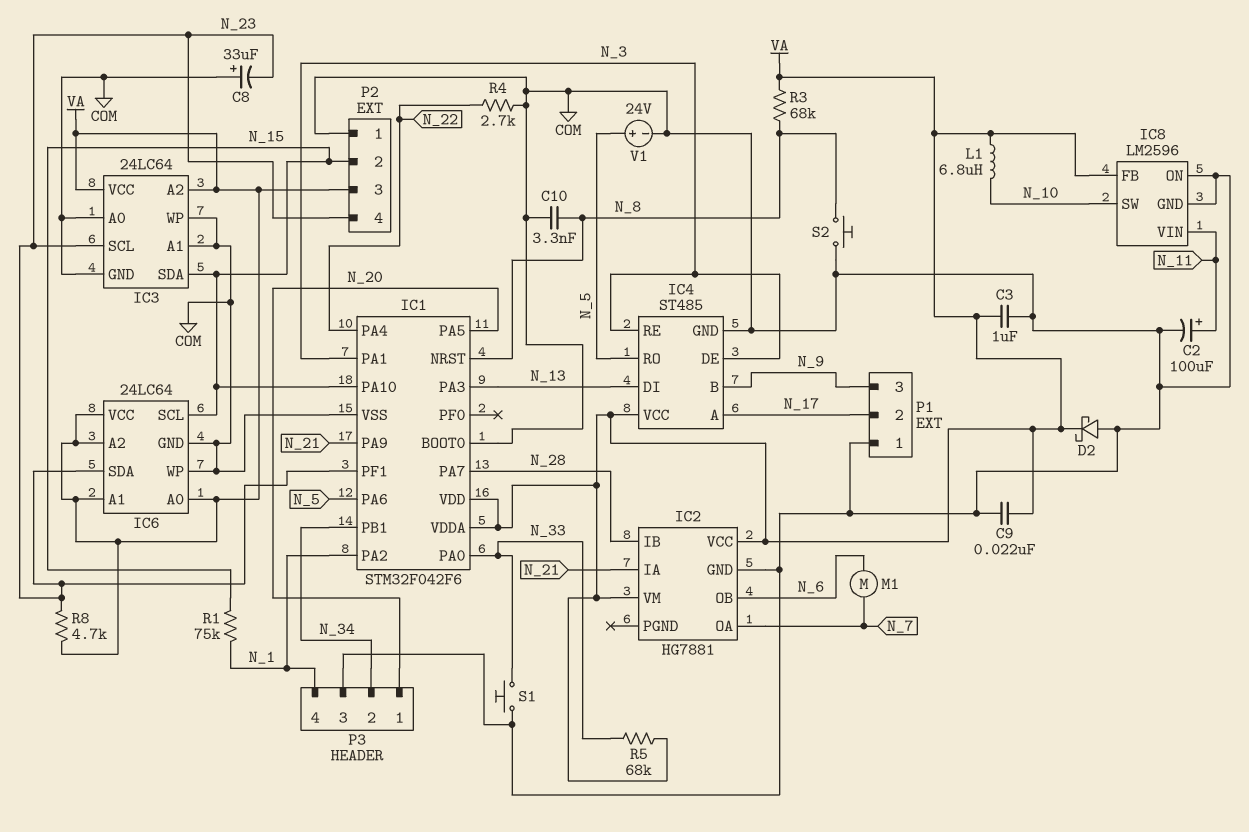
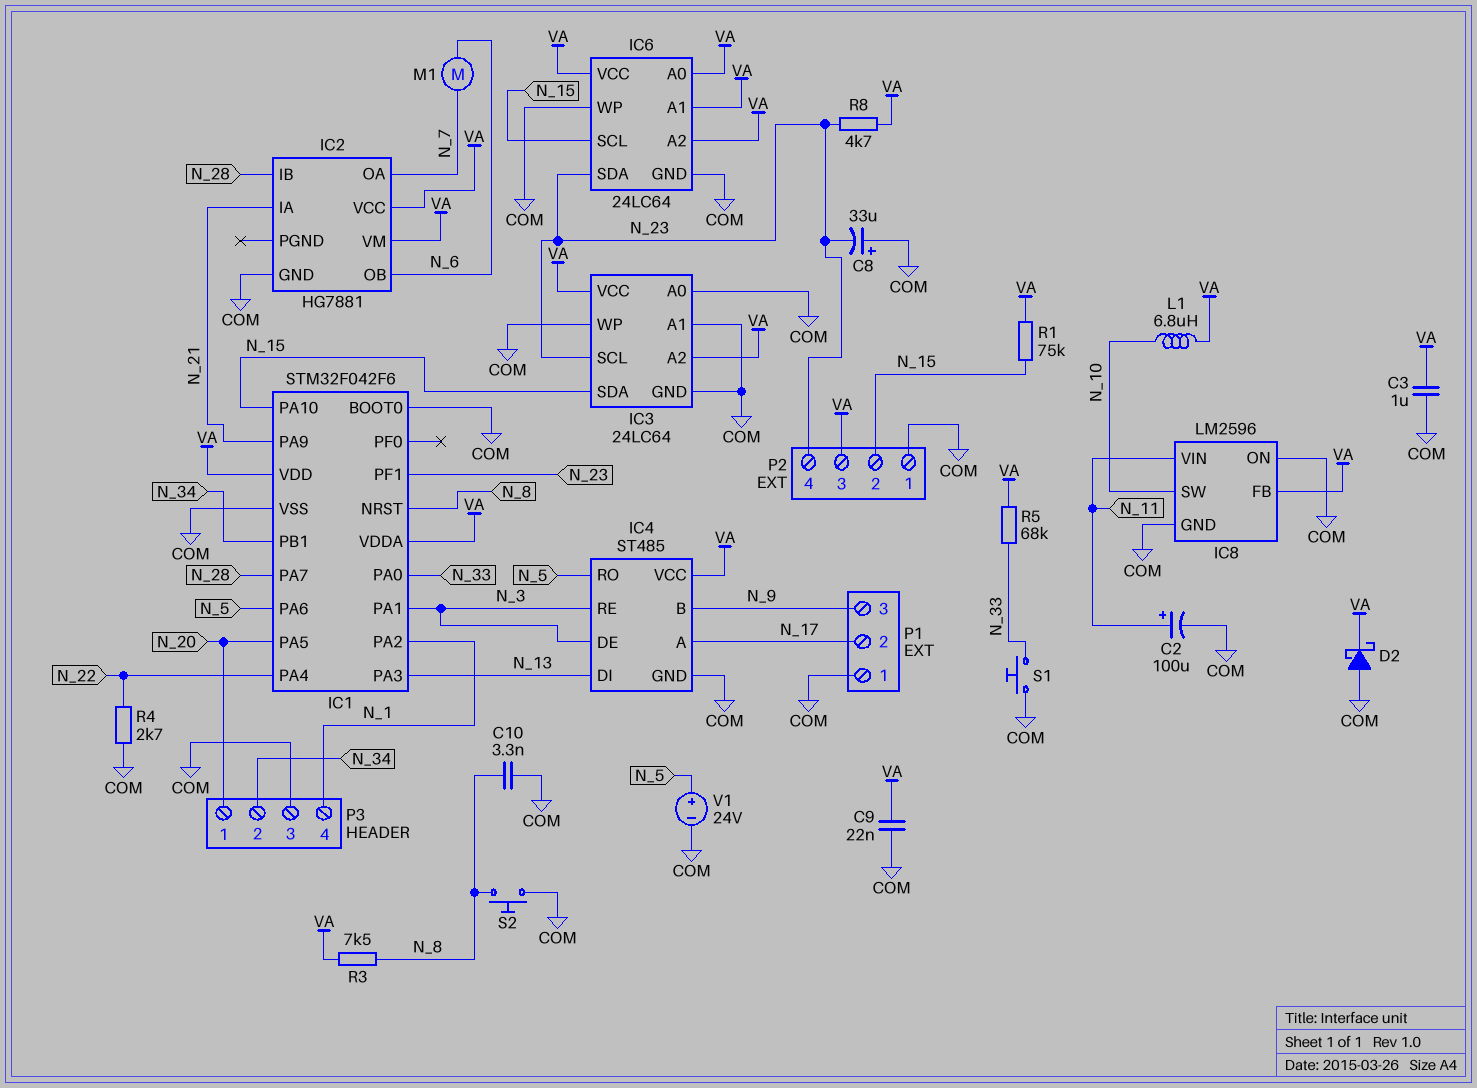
R1: 75k (N_1, N_15) -> 75k (N_15, VA)
R3: 68k (N_8, VA) -> 7.5k (N_8, VA)

